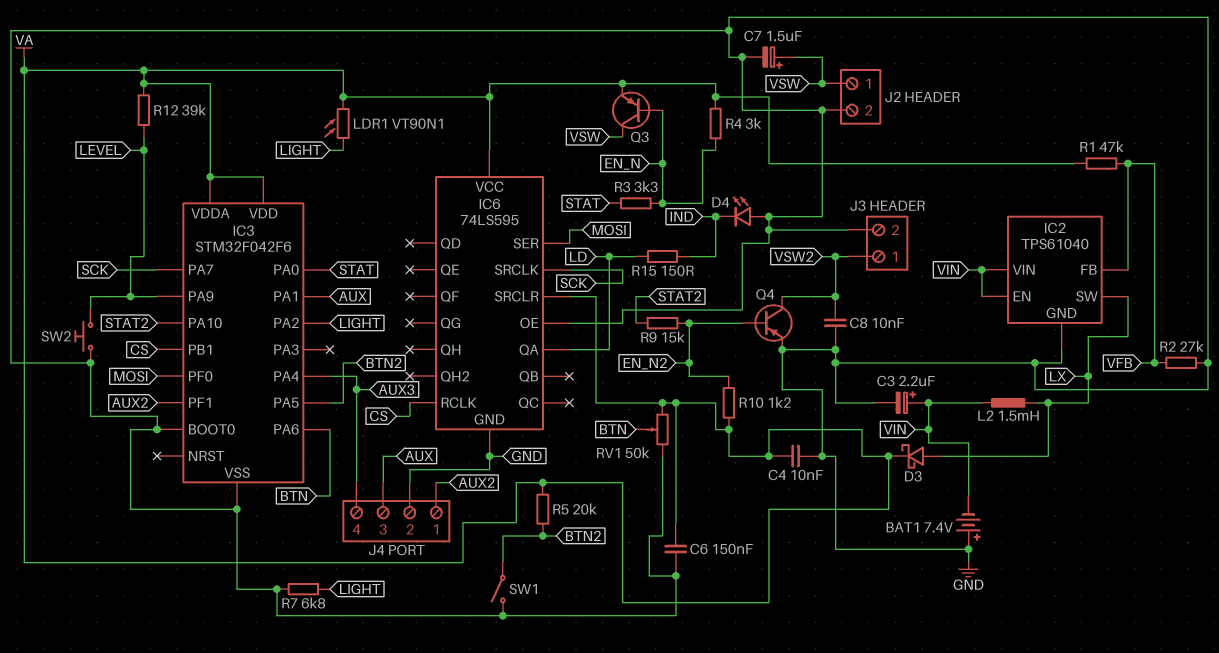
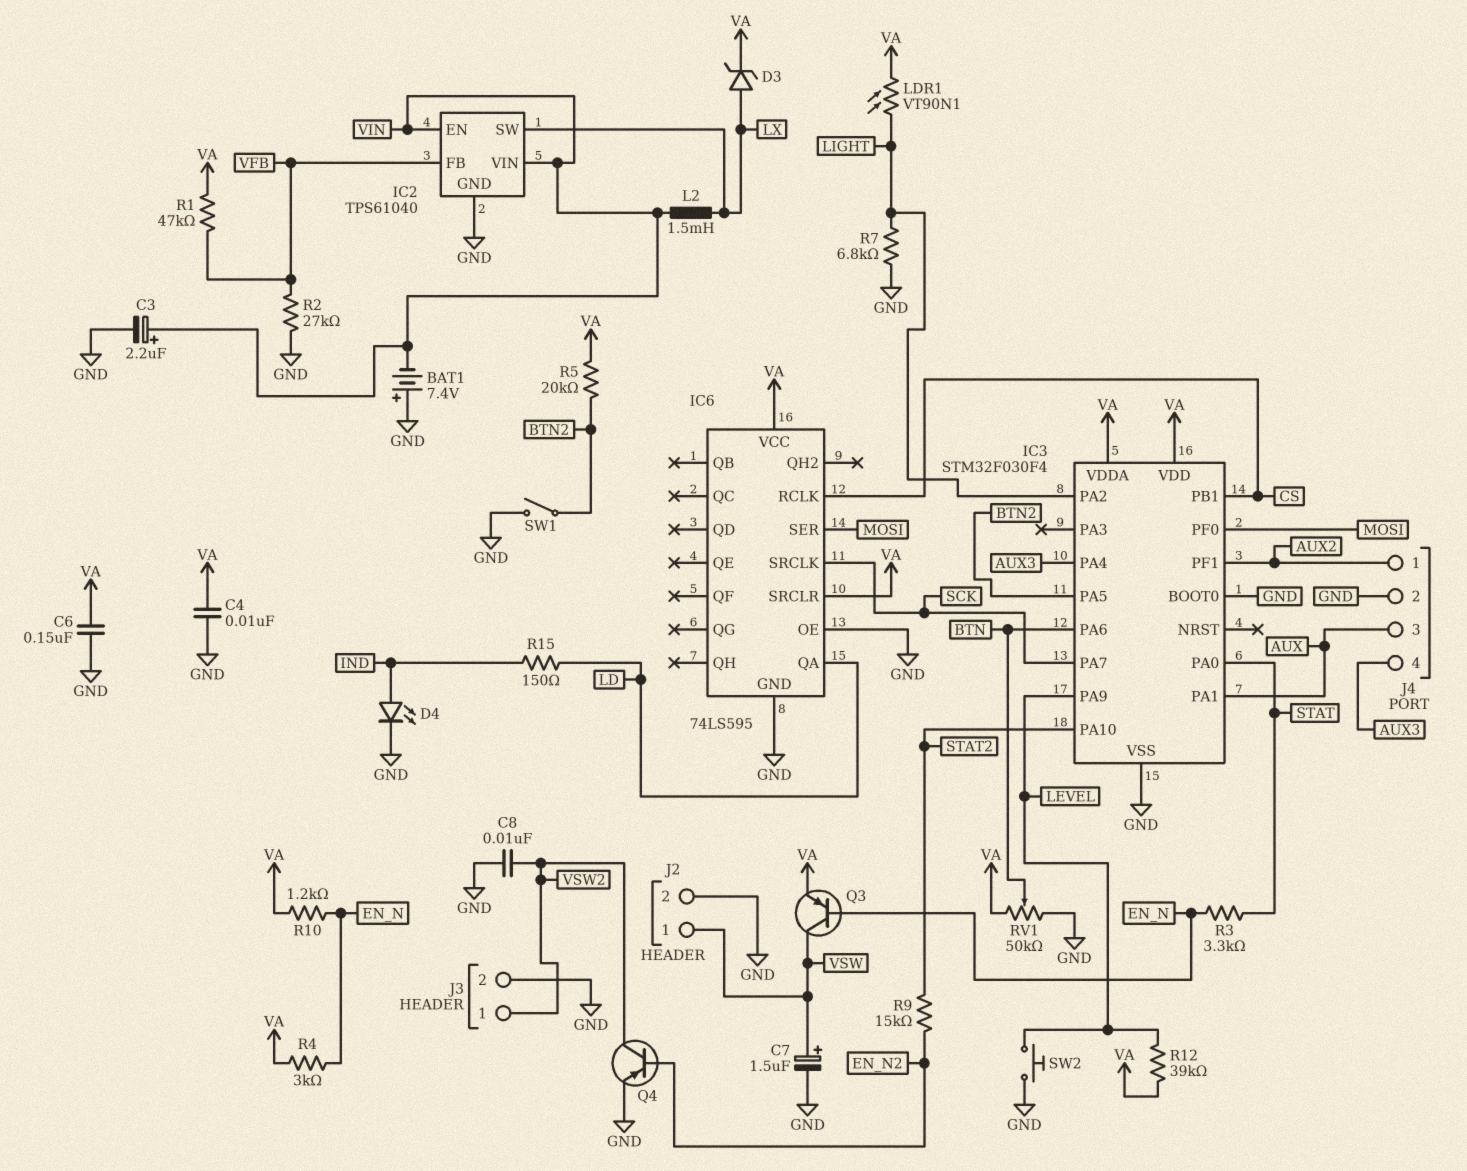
D3: schottky (A LX, K VA) -> zener (A LX, K VA)
D4: LED (A GND, K IND) -> LED (A IND, K GND)
IC3: STM32F042F6 -> STM32F030F4
R10: 1.2k (EN_N2, VA) -> 1.2k (EN_N, VA)

